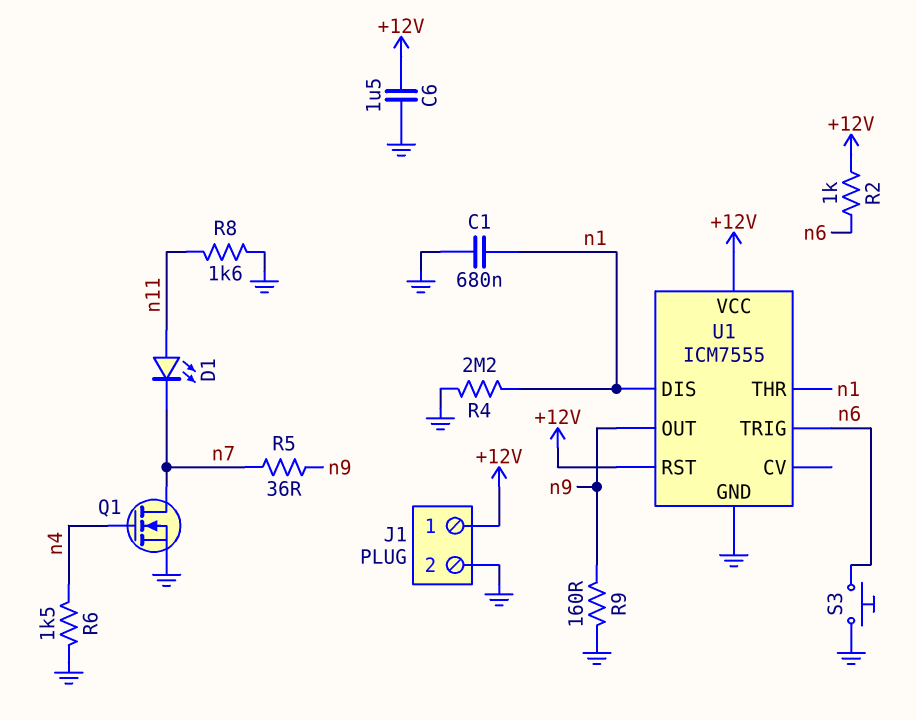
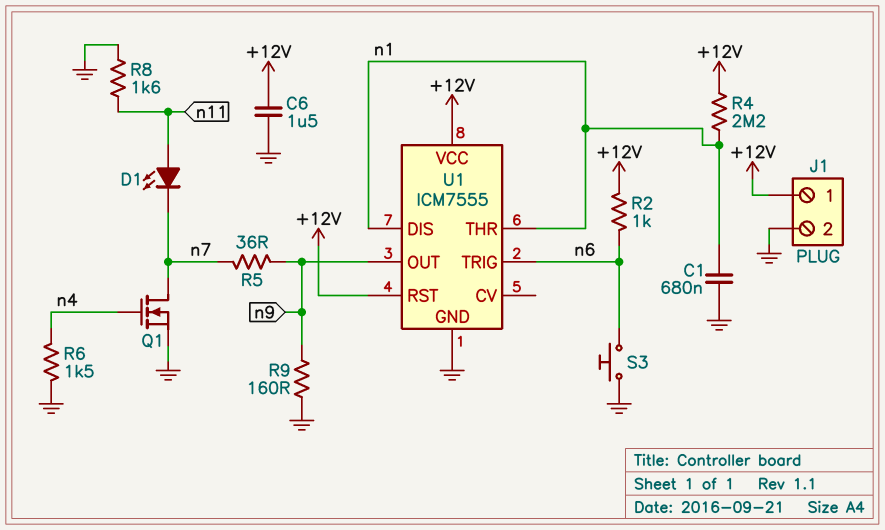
R4: 2.2M (GND, n1) -> 2.2M (+12V, n1)

